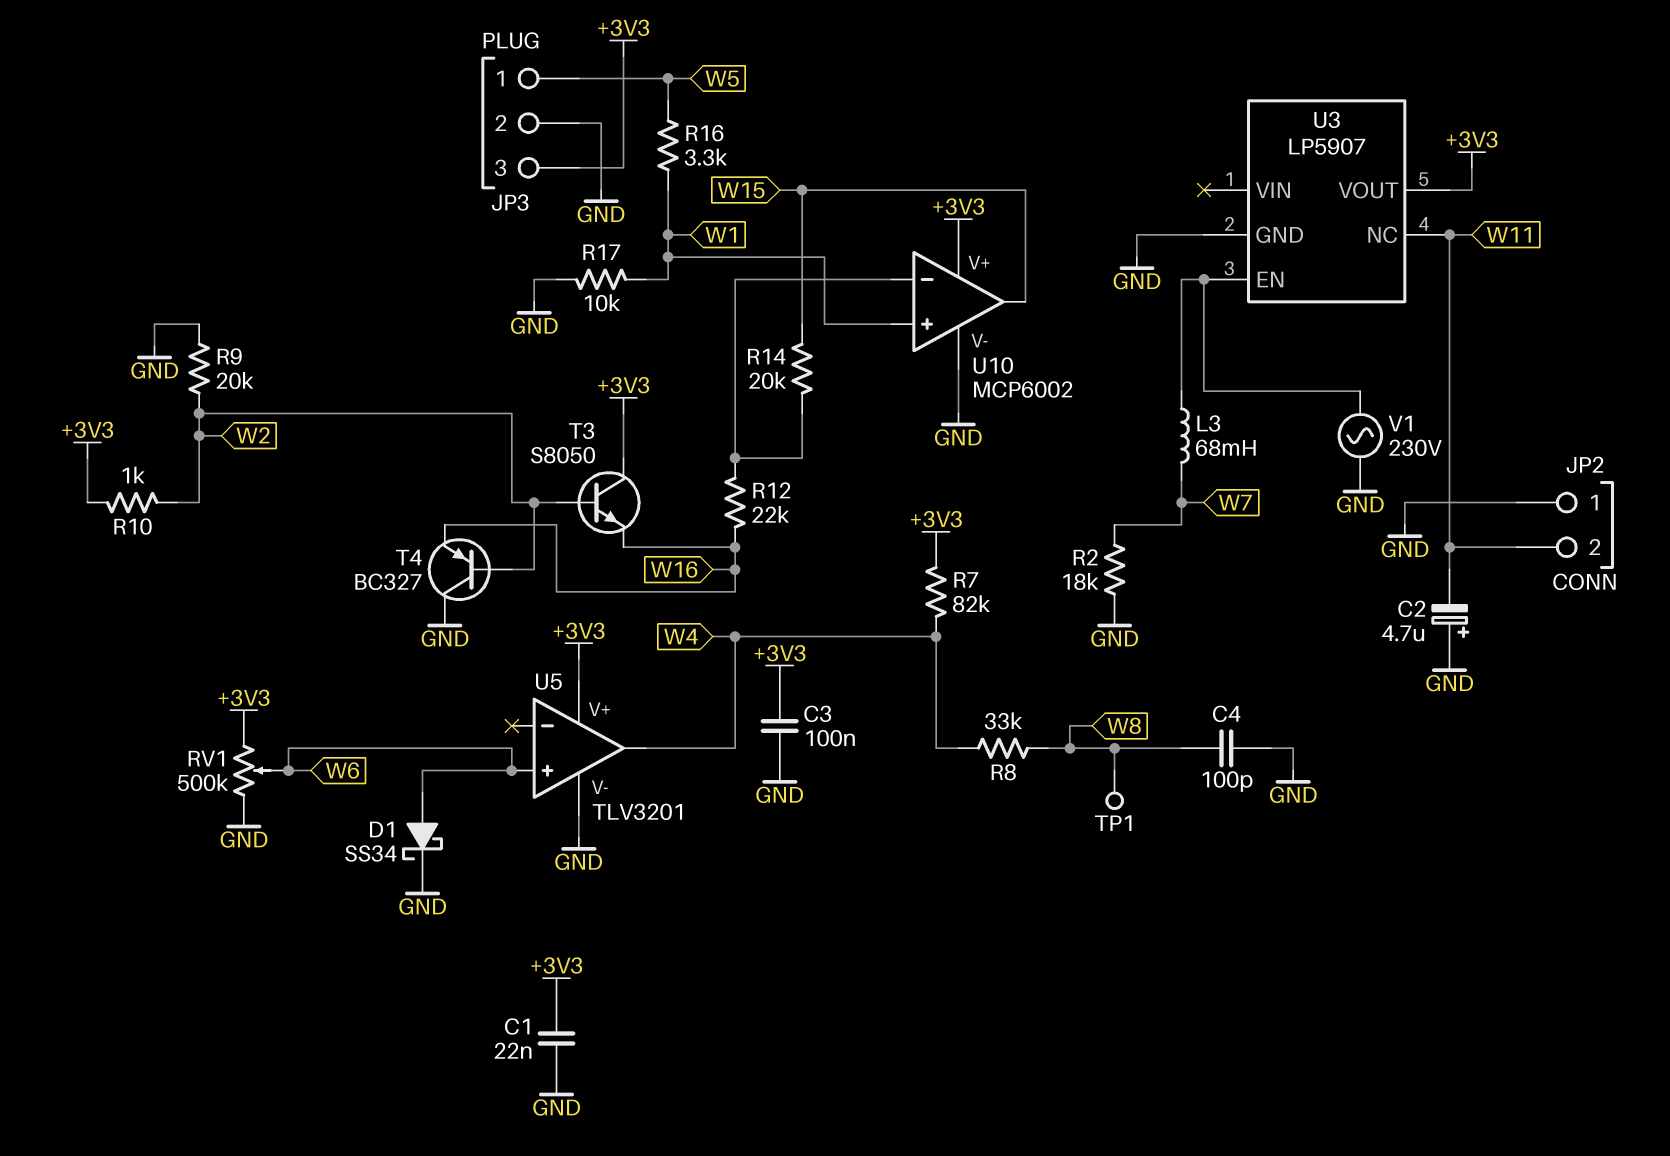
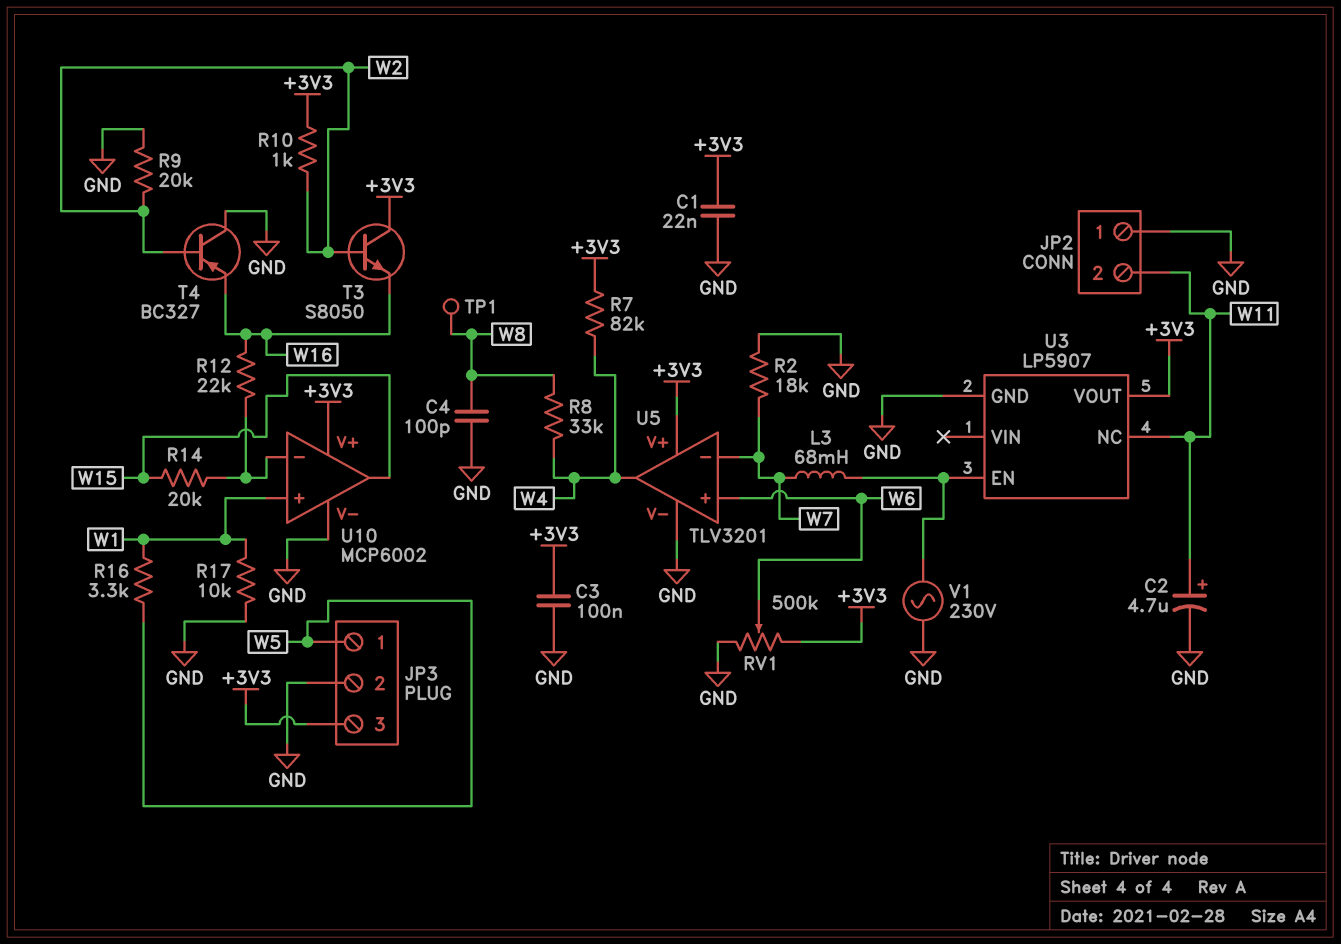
C2: 4.7uF (plus GND, minus W11) -> 4.7uF (plus W11, minus GND)
D1: schottky SS34 (A W6, K GND) -> none
U5 pin in-: none -> W7

